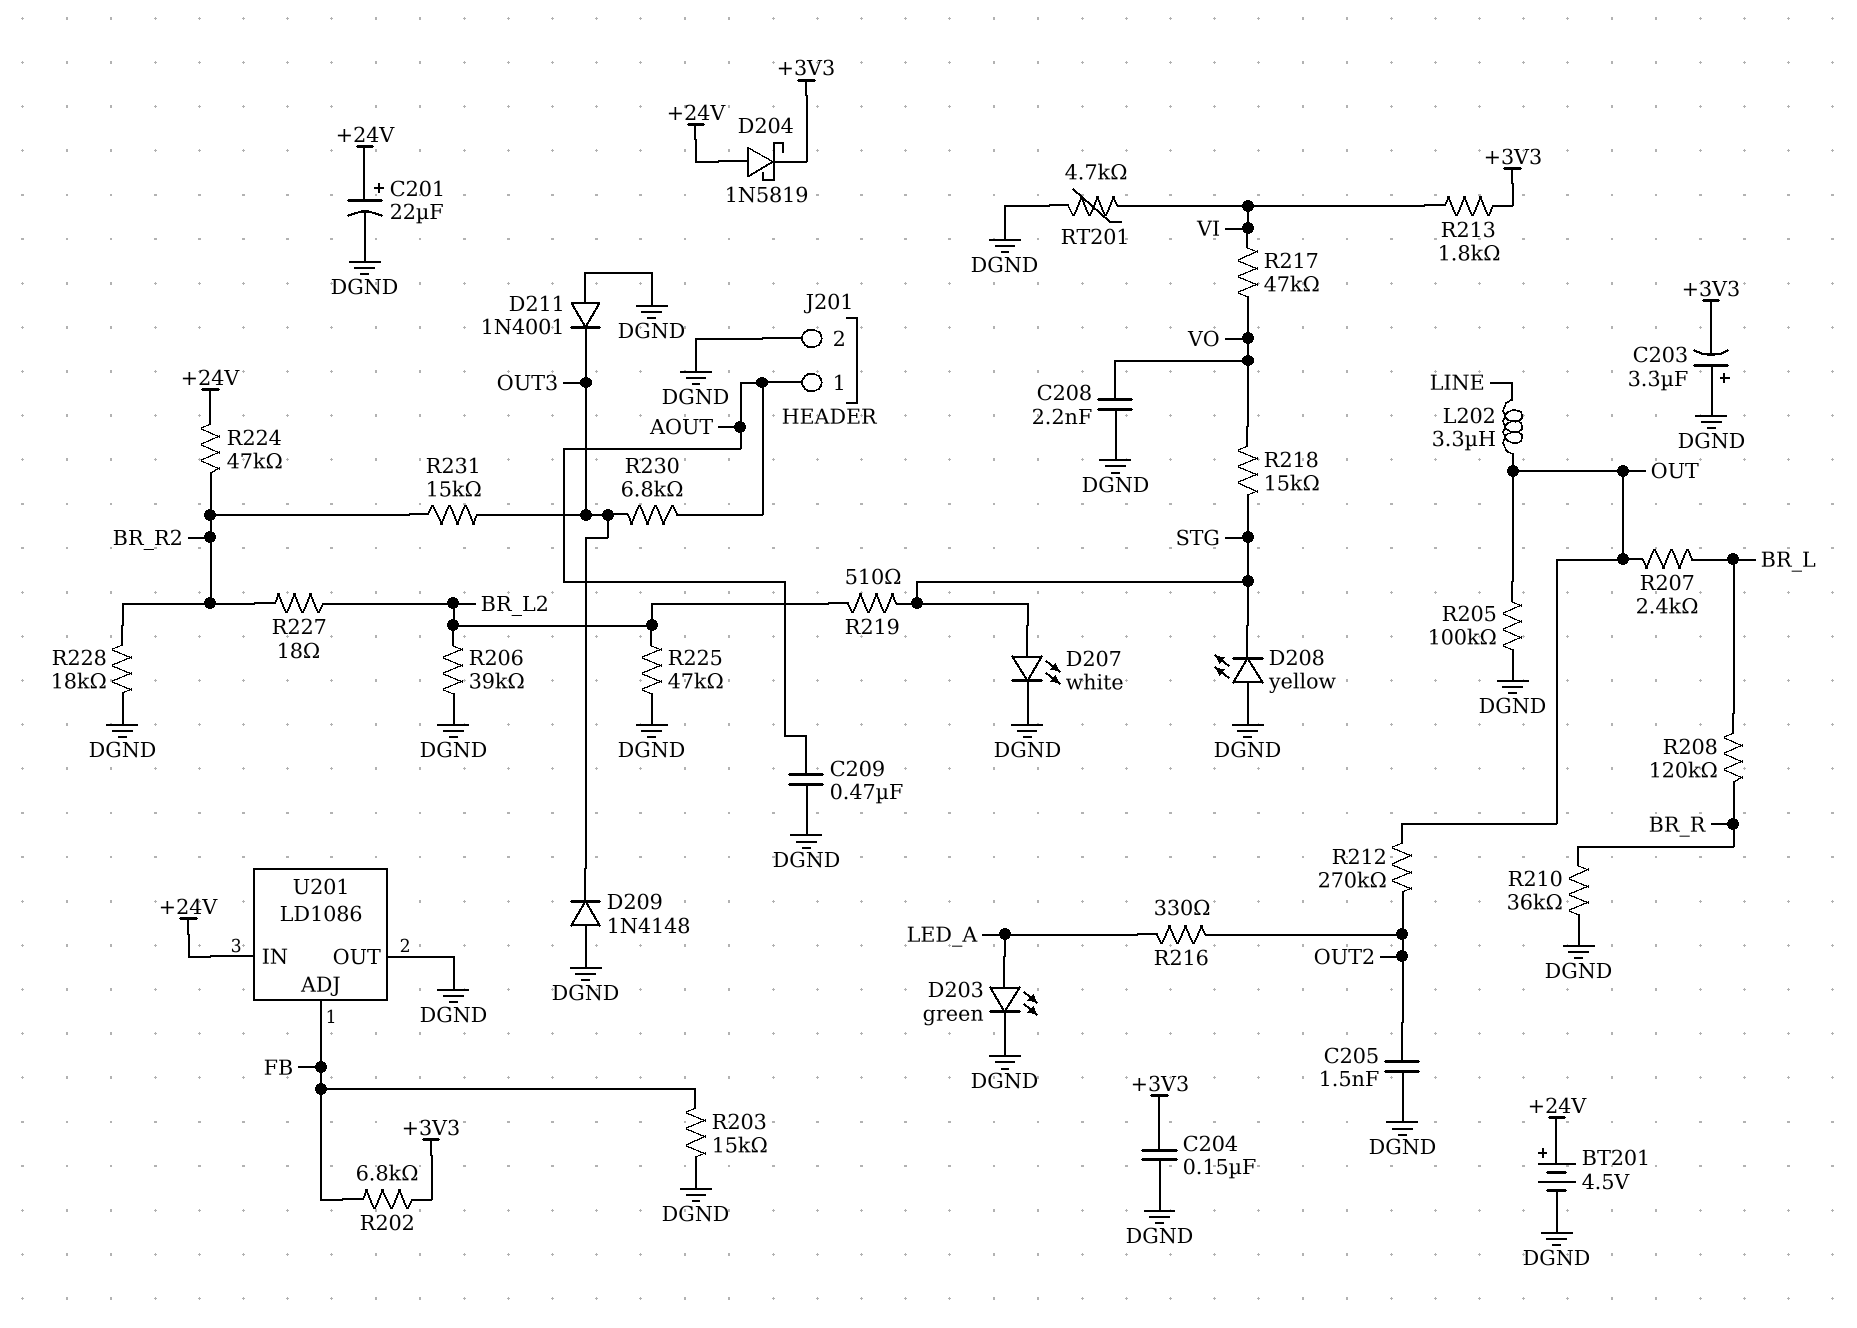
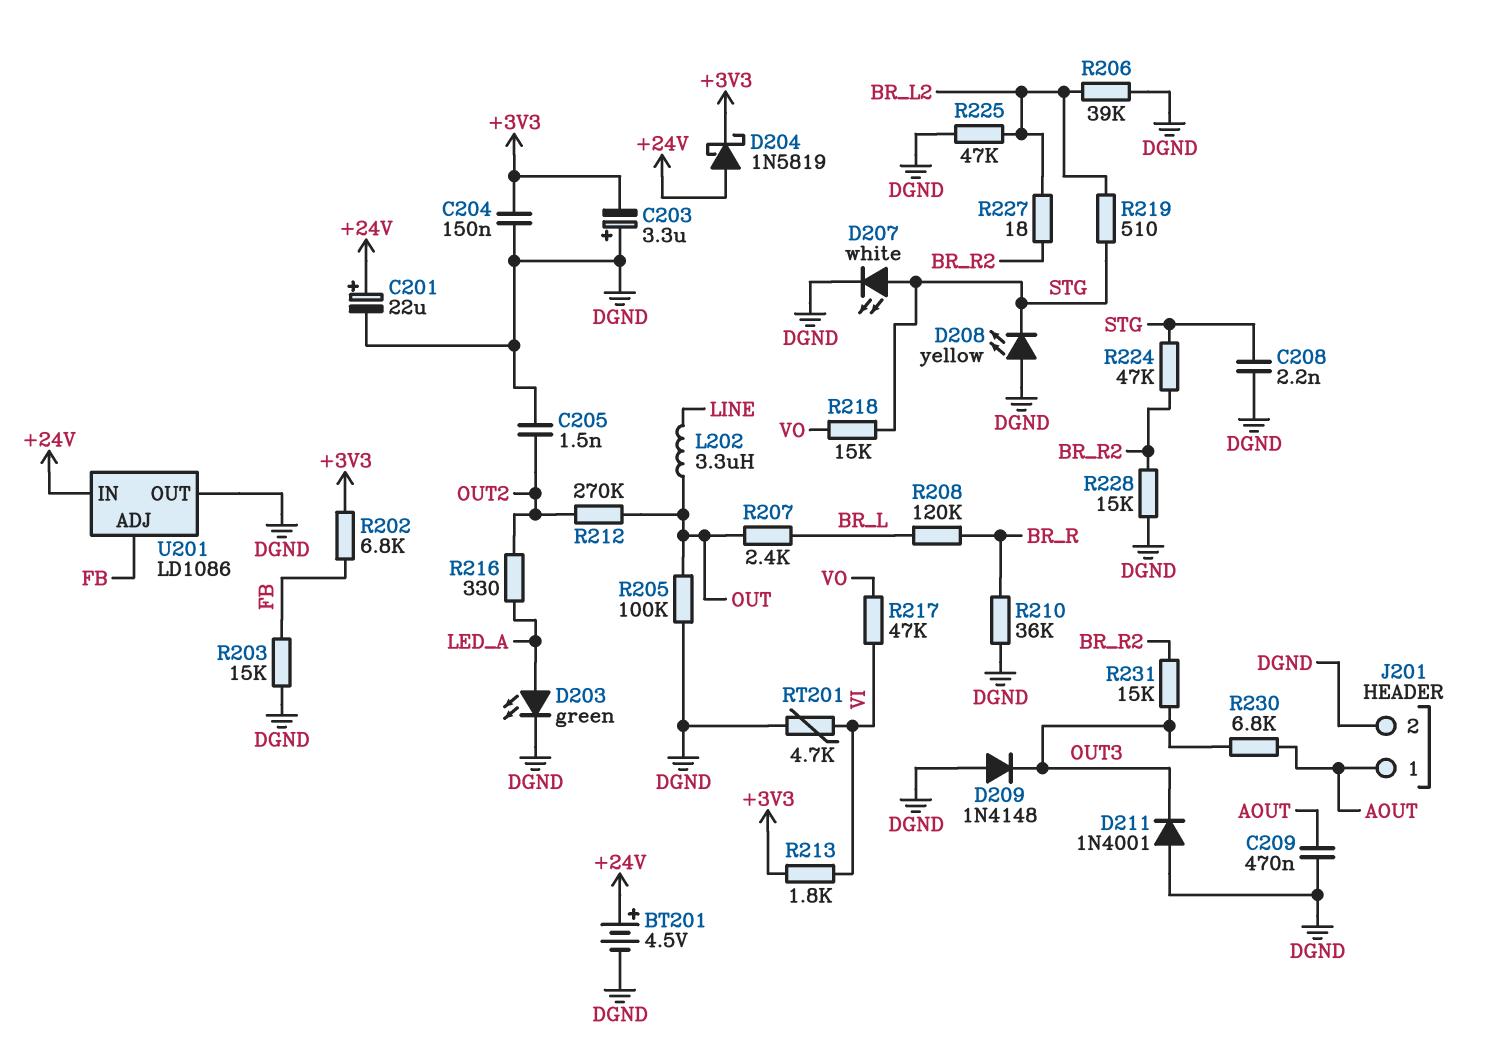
C208: 2.2nF (DGND, VO) -> 2.2nF (DGND, STG)
R224: 47k (+24V, BR_R2) -> 47k (BR_R2, STG)
R228: 18k (BR_R2, DGND) -> 15k (BR_R2, DGND)

